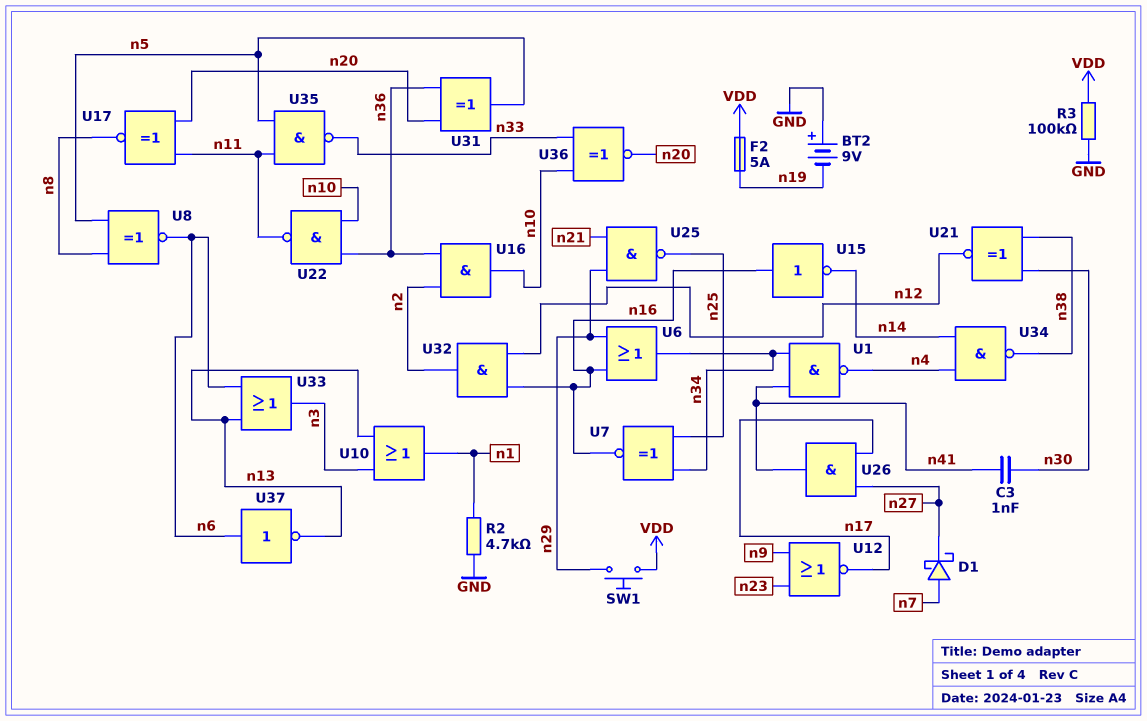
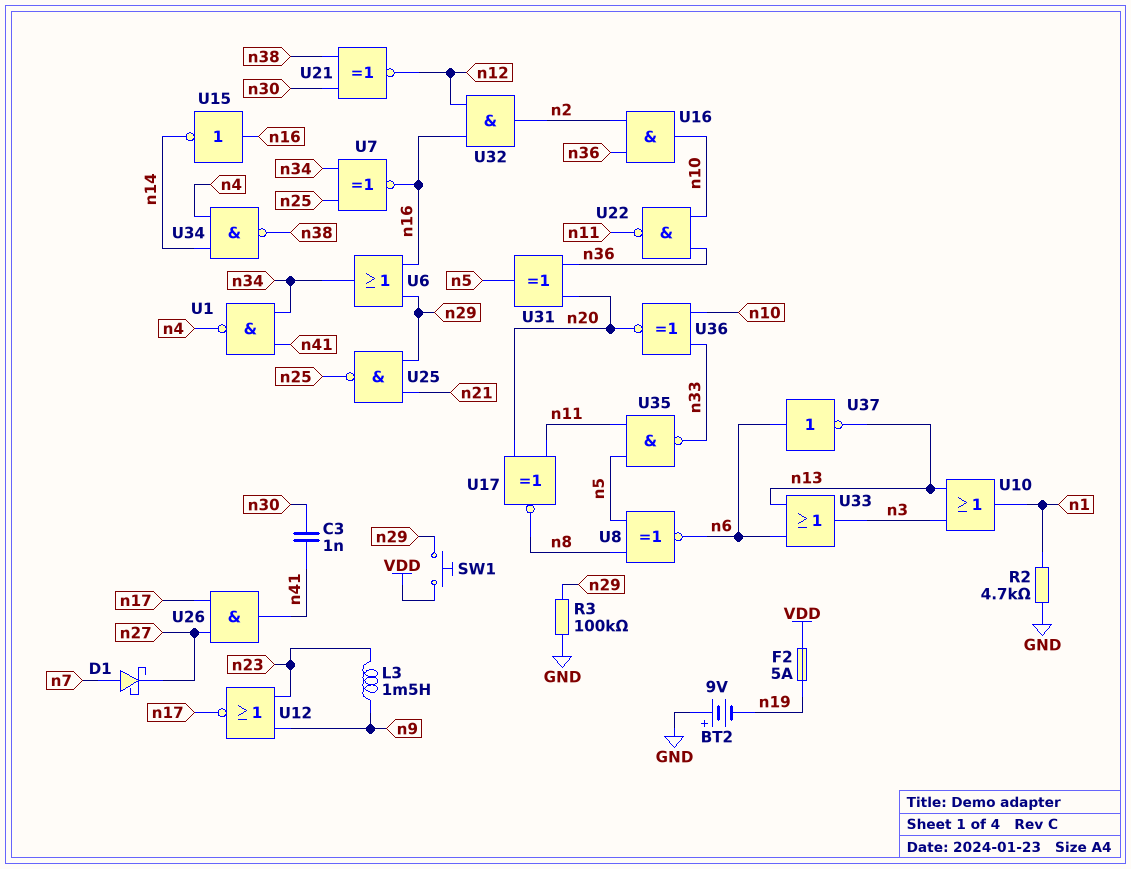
L3: none -> 1.5mH (n9, n23)
R3: 100k (GND, VDD) -> 100k (GND, n29)

